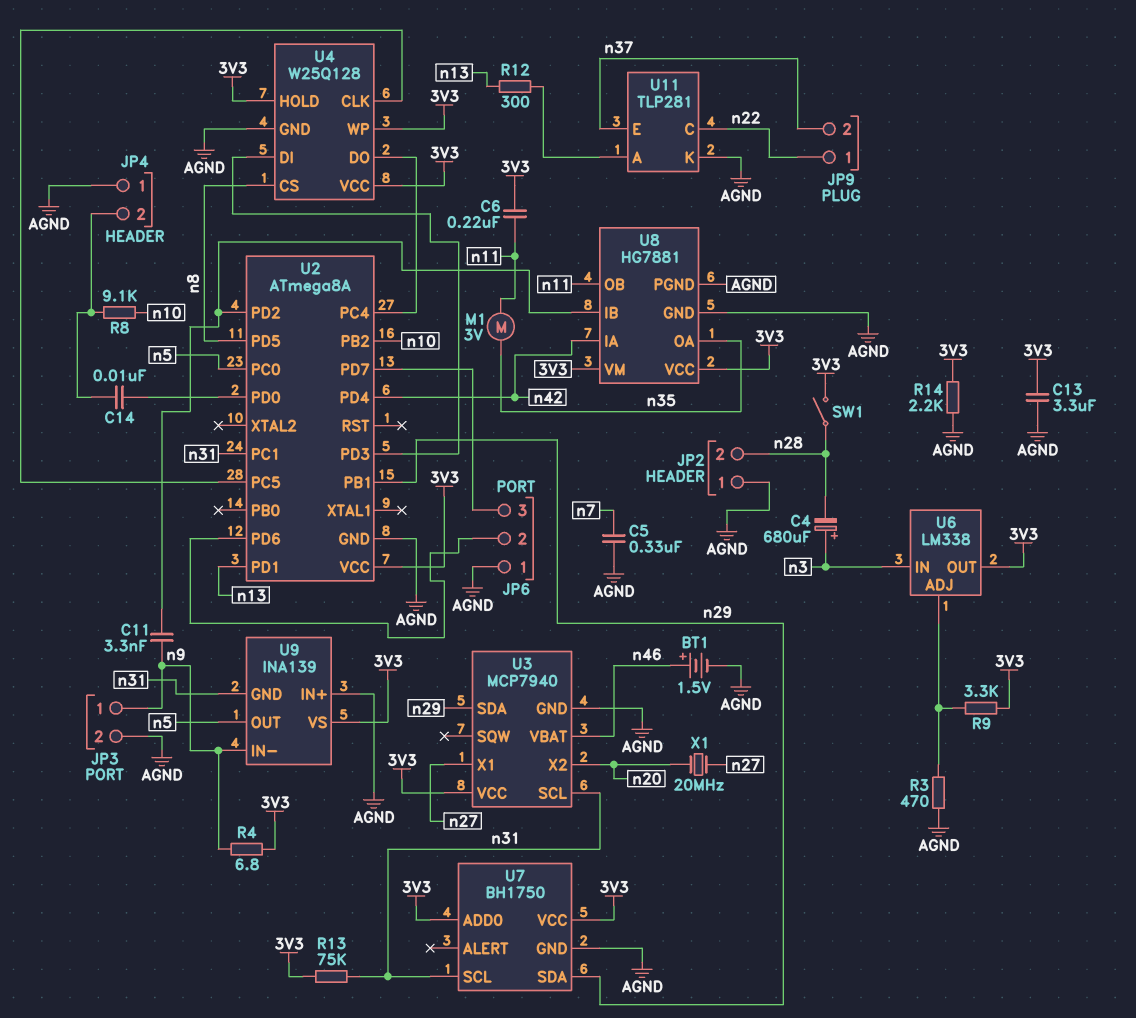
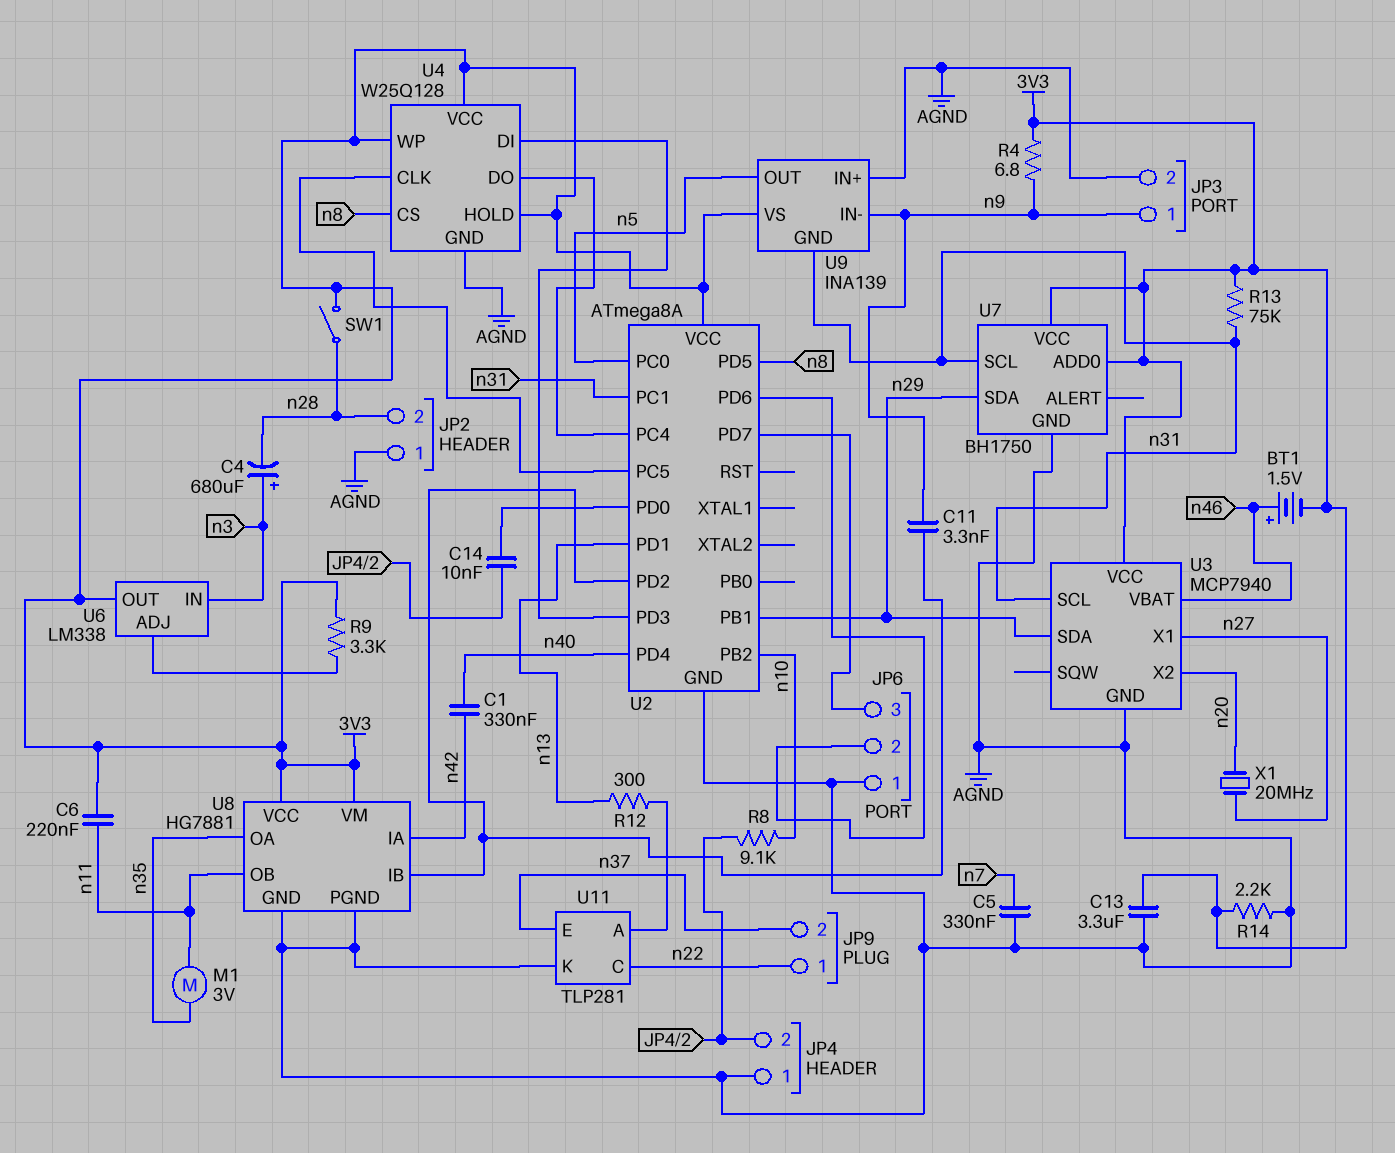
BT1: 1.5V (plus n46, minus AGND) -> 1.5V (plus n46, minus 3V3)
C1: none -> 330nF (n40, n42)
R3: 470 (AGND, U6/ADJ) -> none
U2 pin PD4: n42 -> n40

